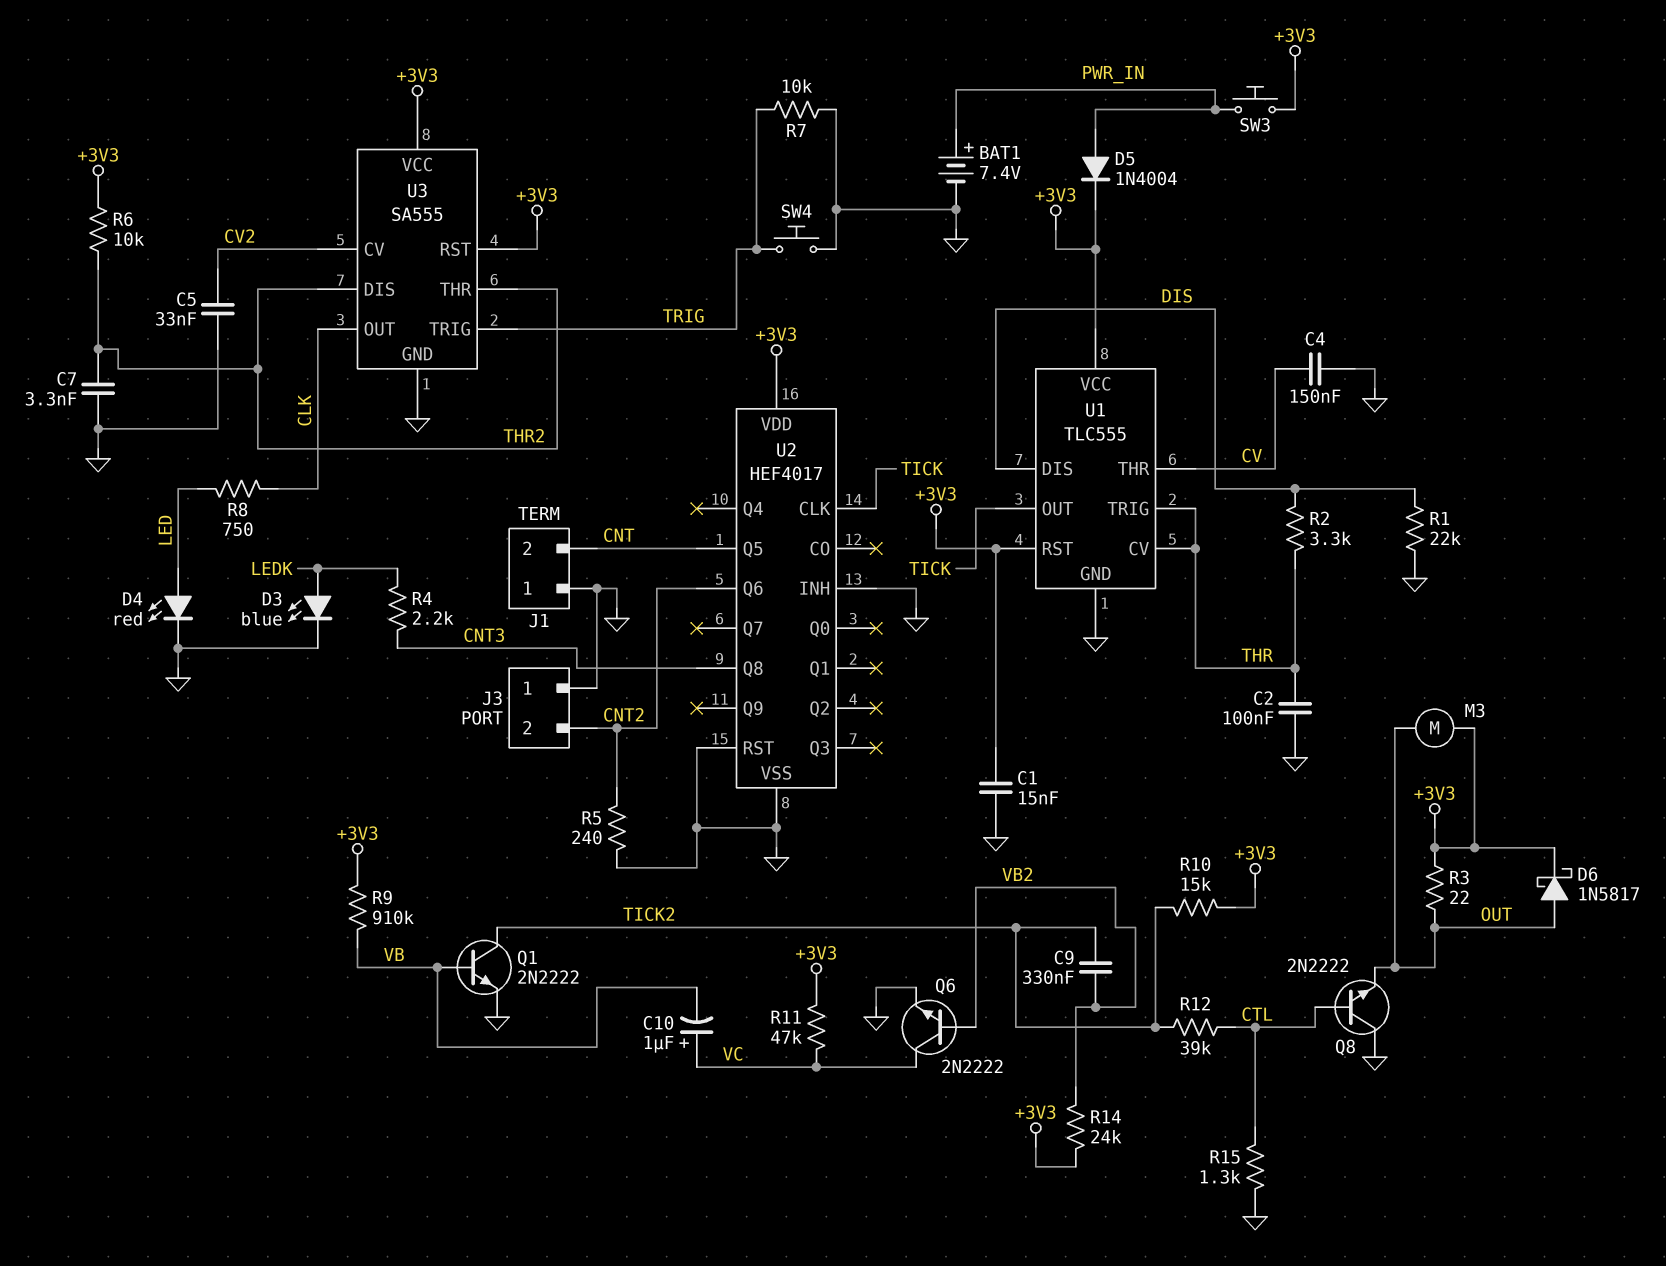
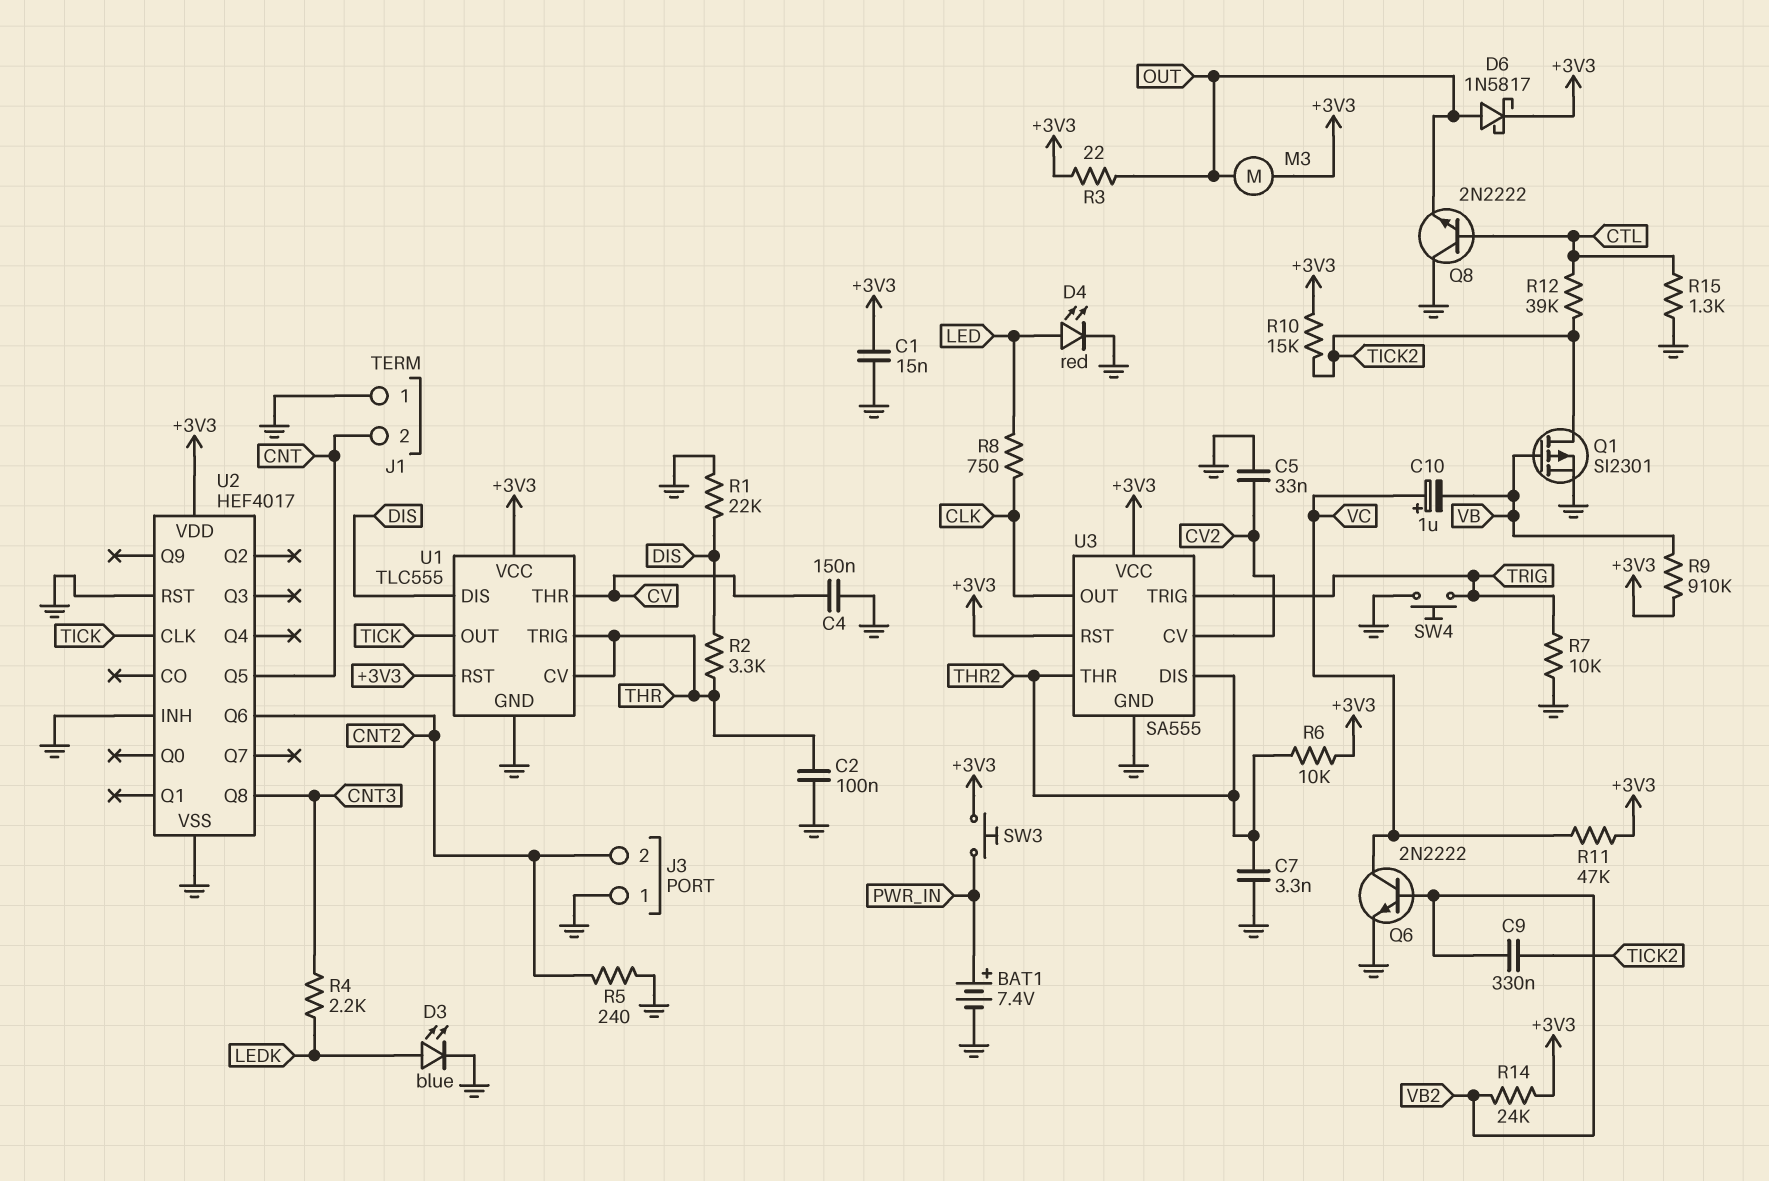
D5: diode 1N4004 (A PWR_IN, K +3V3) -> none
Q1: NPN 2N2222 (B VB, C TICK2, E GND) -> PMOS SI2301 (G VB, D TICK2, S GND)

